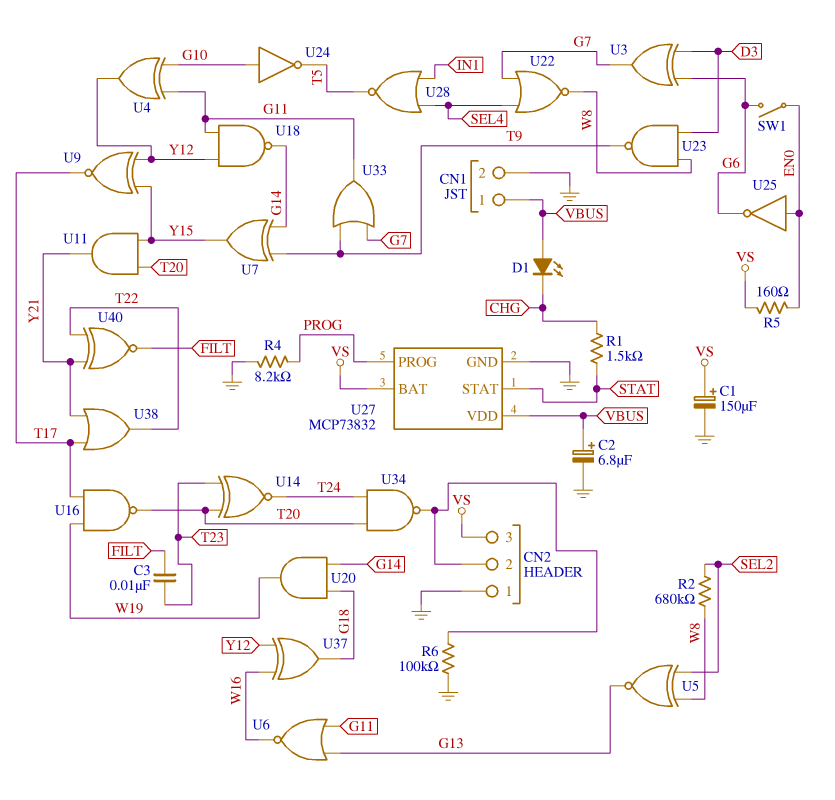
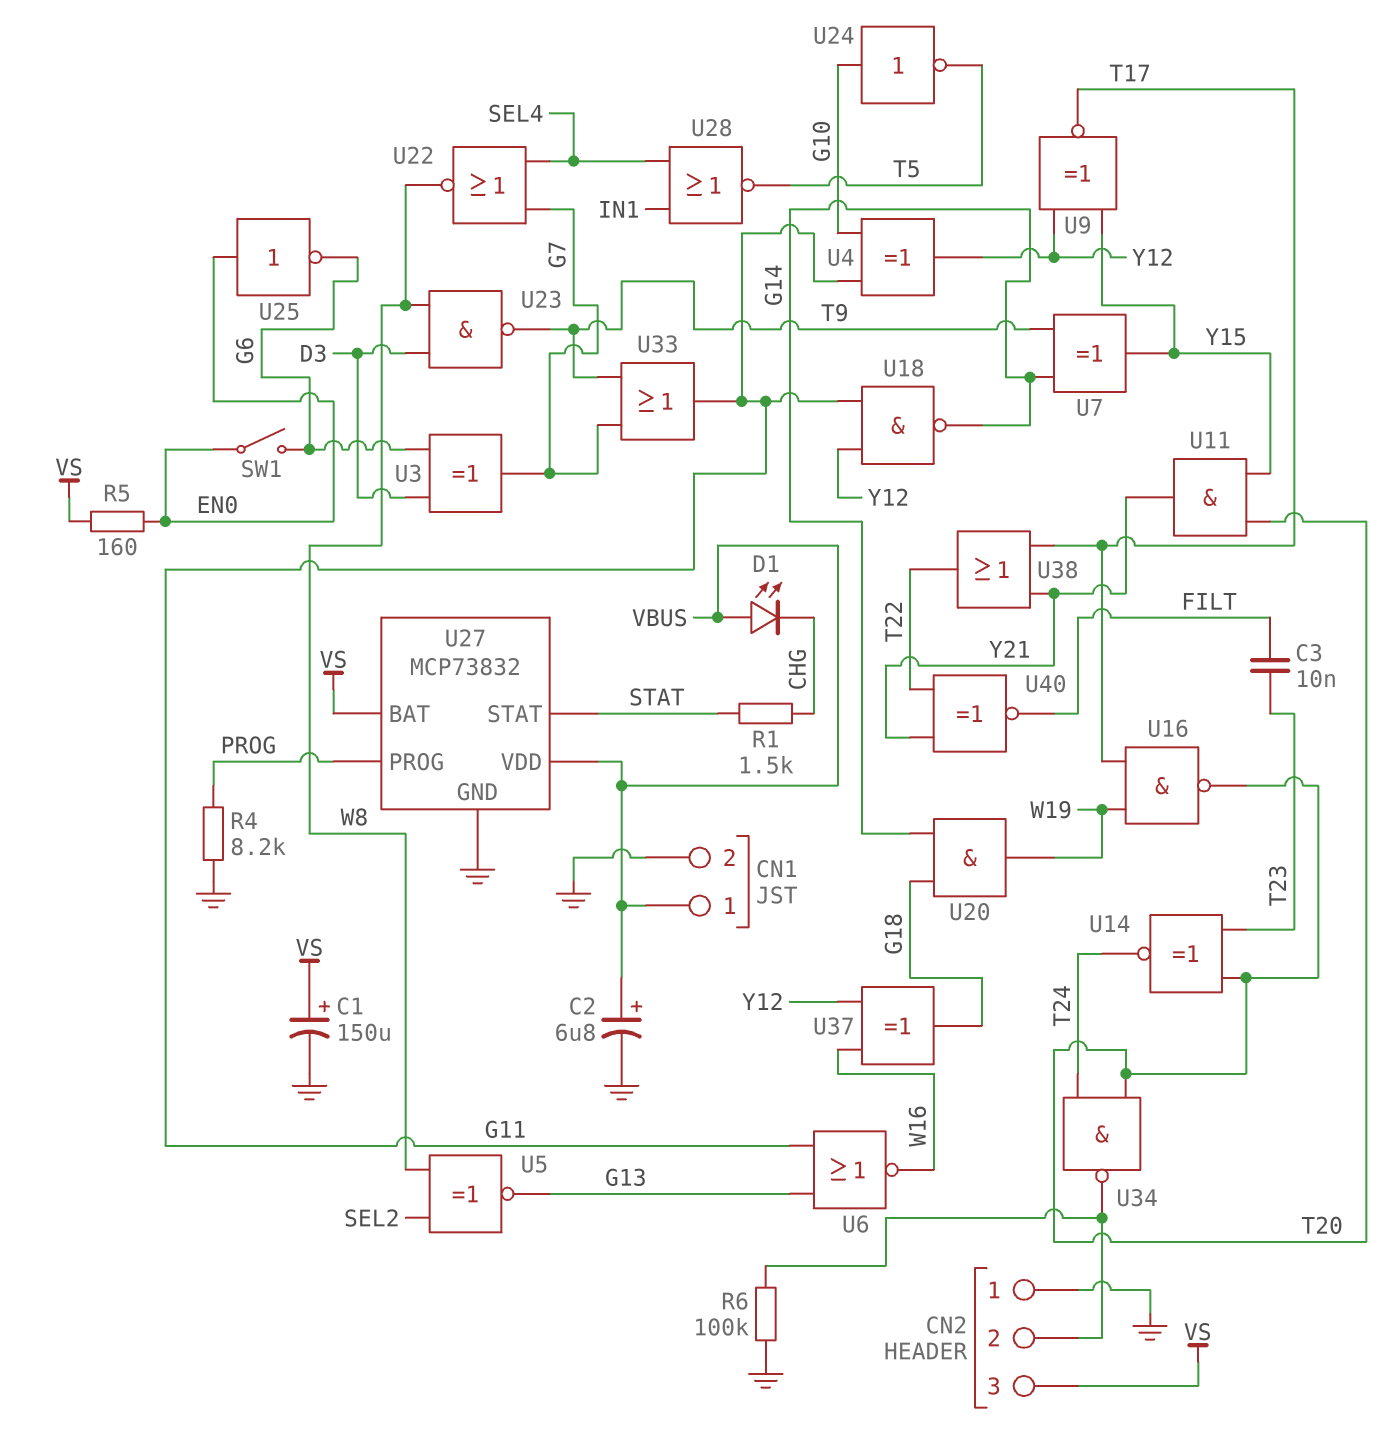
R2: 680k (SEL2, W8) -> none

